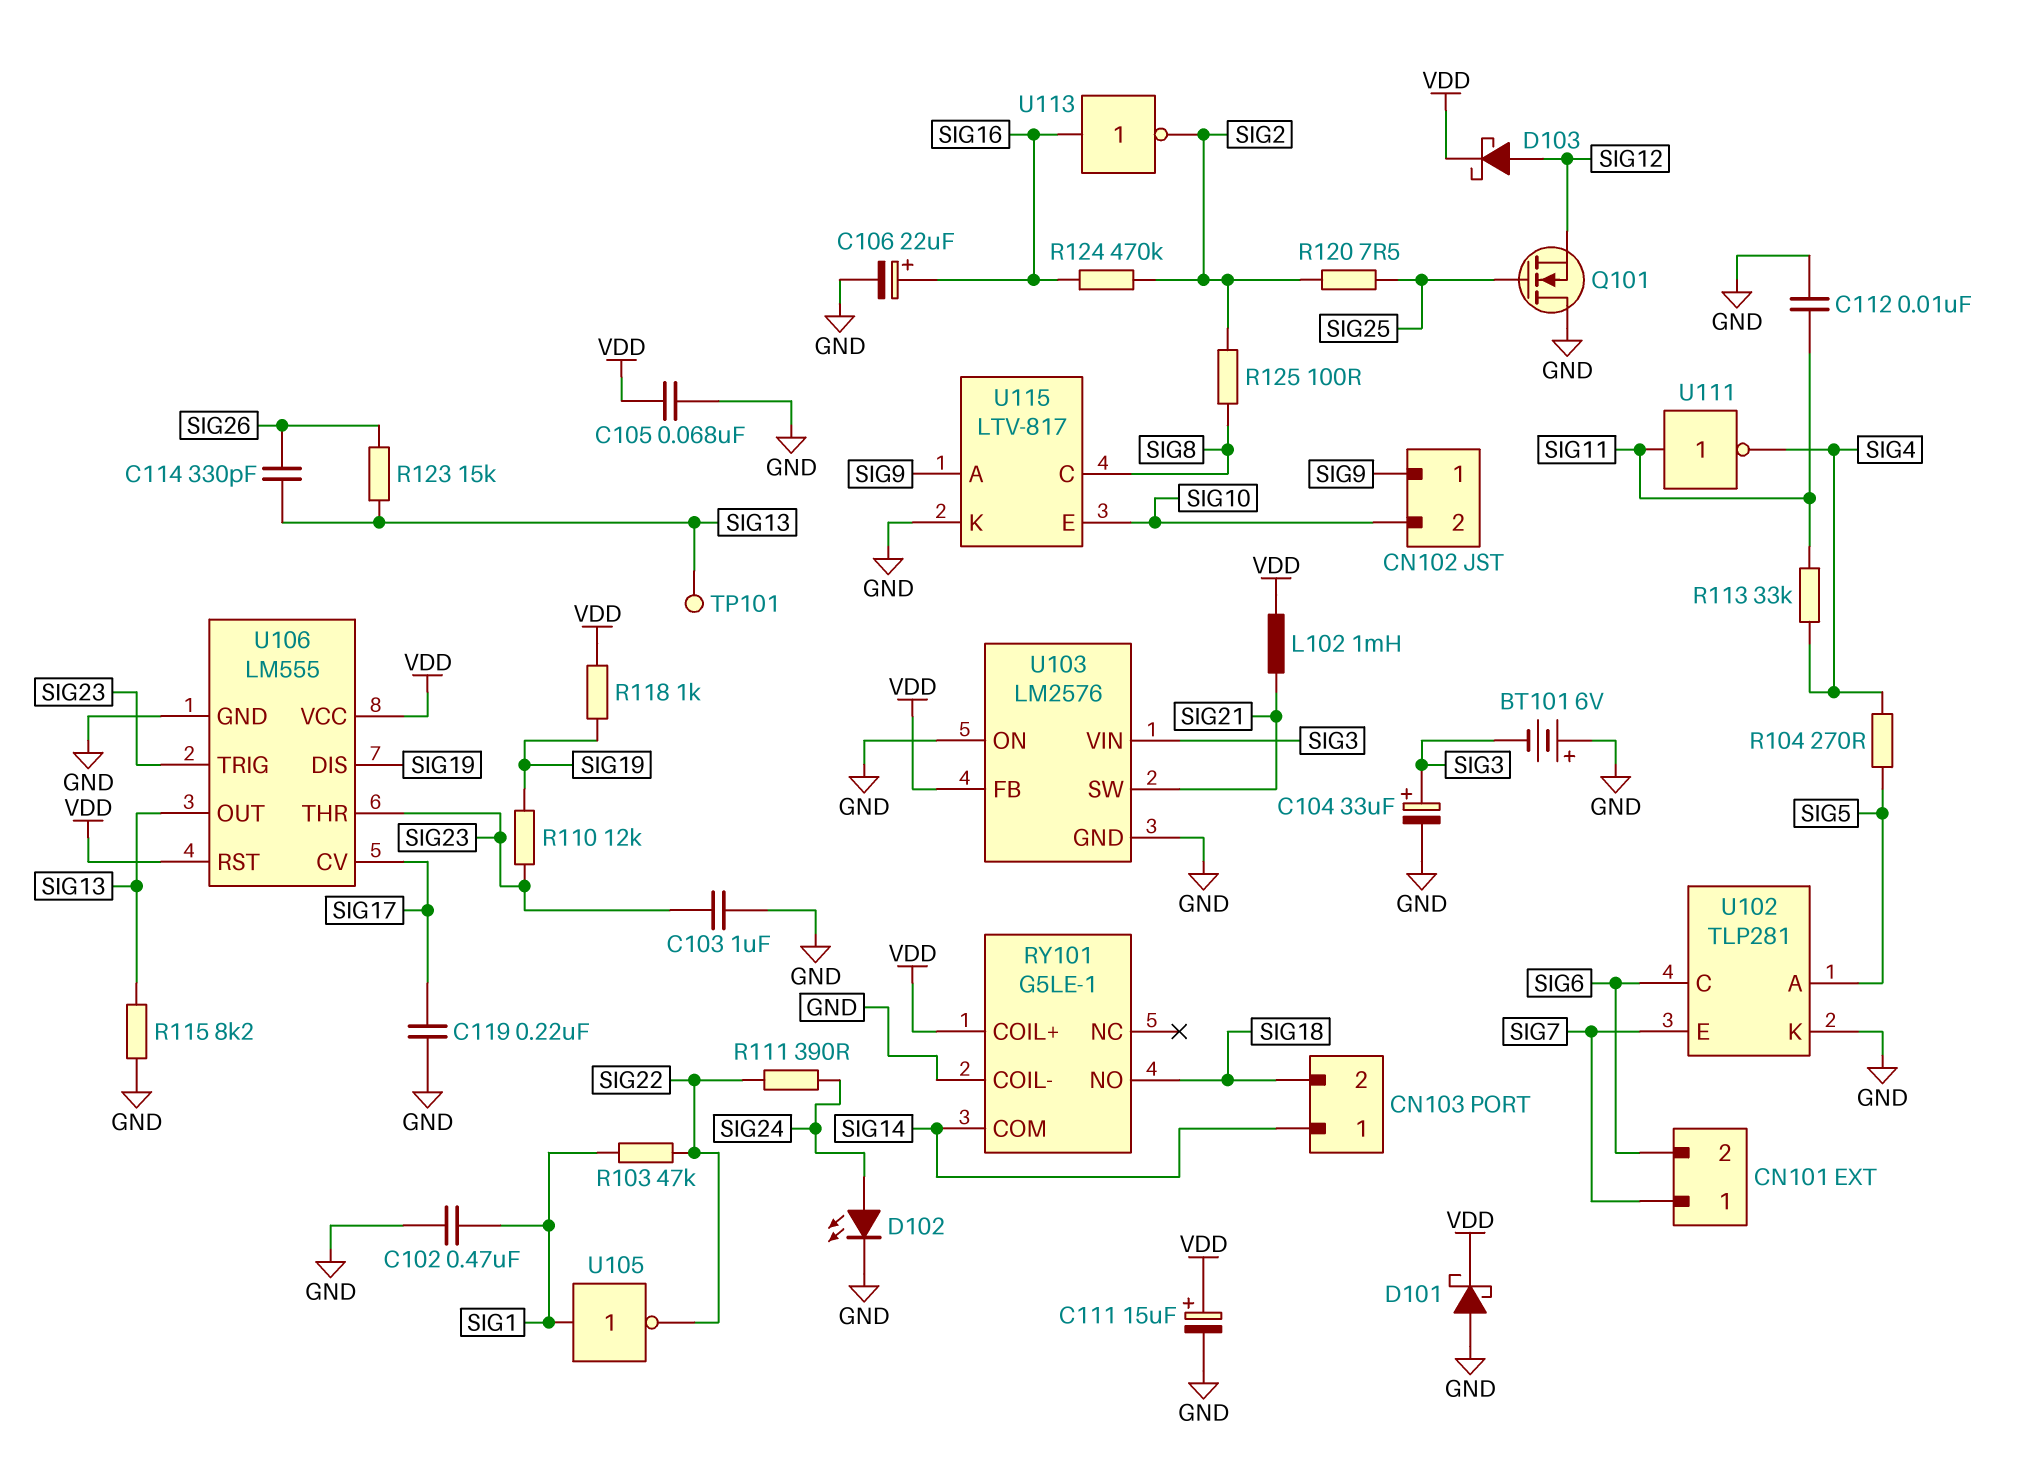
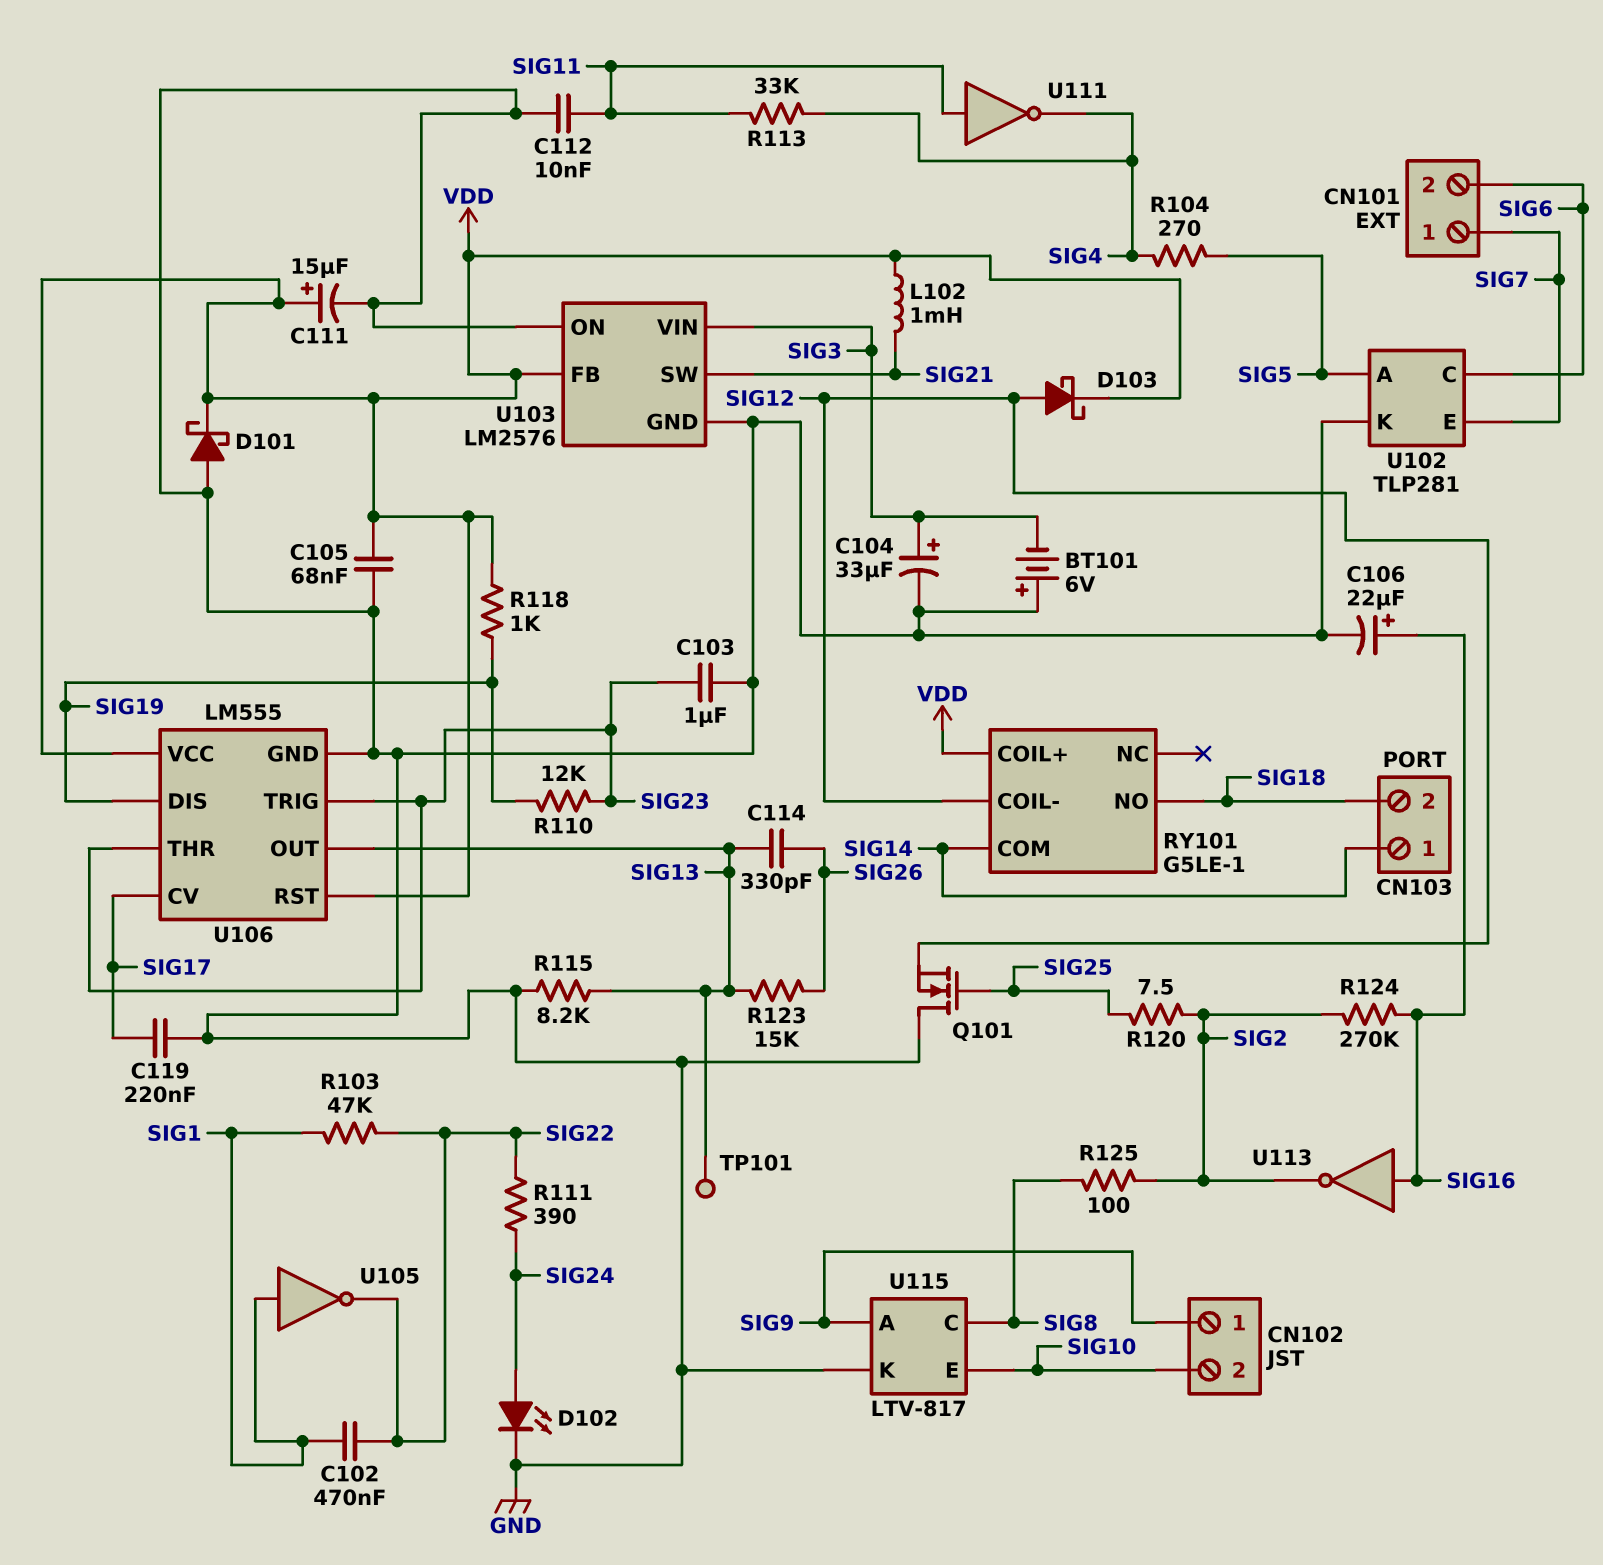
C102: 470nF (GND, SIG1) -> 470nF (SIG1, SIG22)
R124: 470k (SIG2, SIG16) -> 270k (SIG2, SIG16)
RY101 pin COIL-: GND -> SIG12

